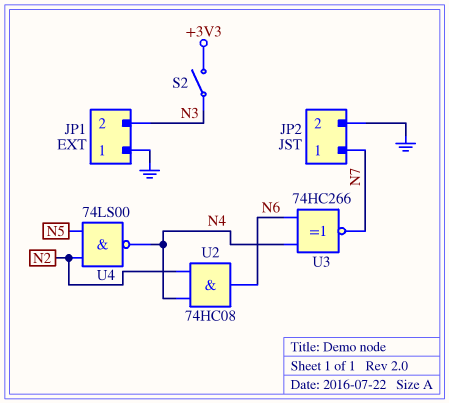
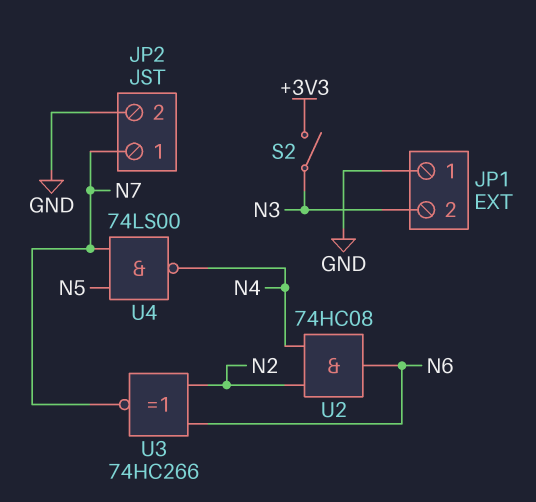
U3: XNOR 74HC266 (in N4, in N6, out N7) -> XNOR 74HC266 (in N2, in N6, out N7)
U4: NAND 74LS00 (in N2, in N5, out N4) -> NAND 74LS00 (in N5, in N7, out N4)

